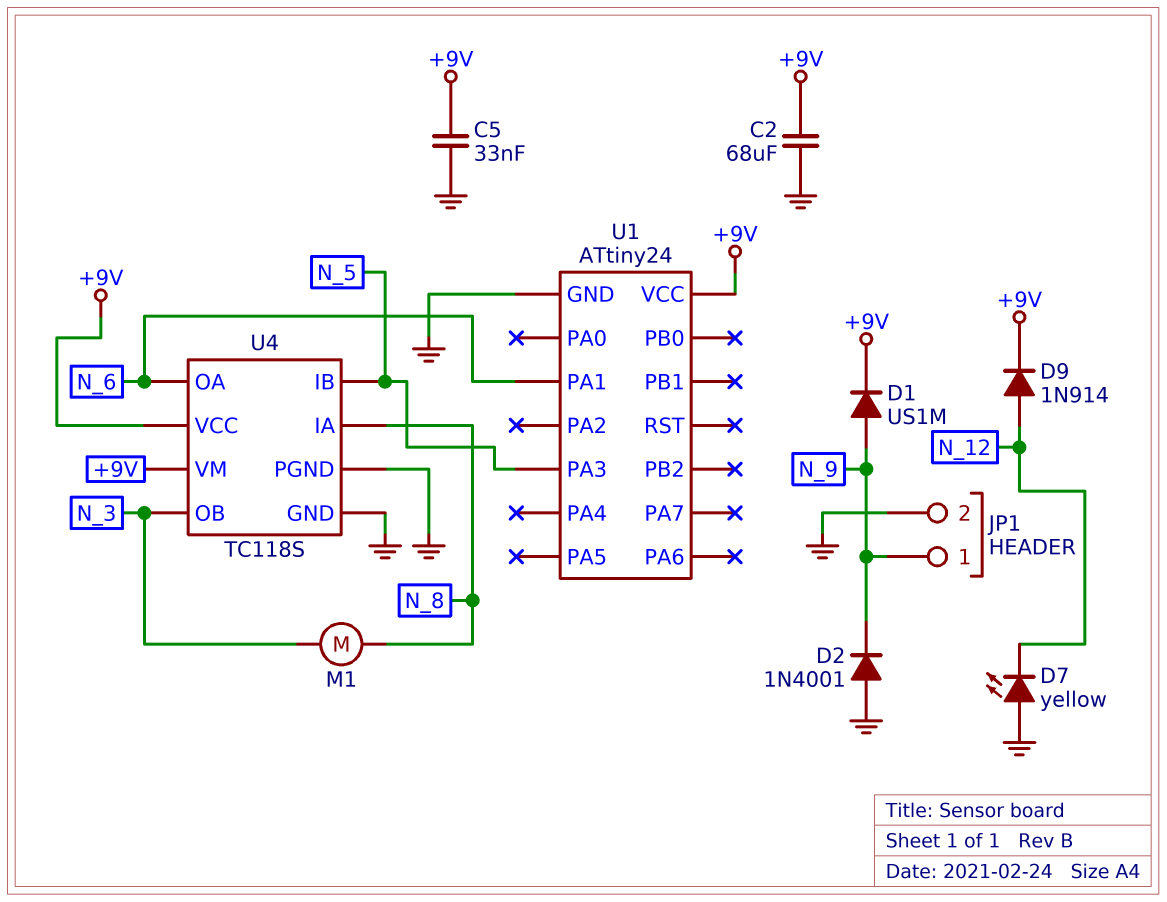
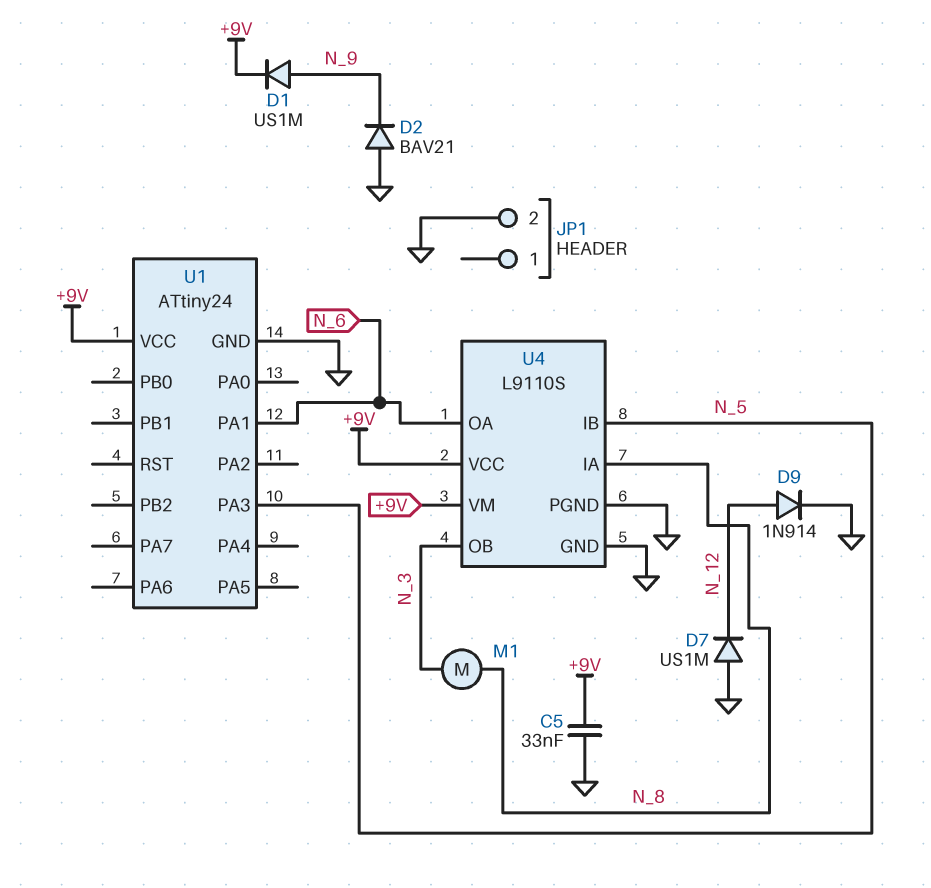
C2: 68uF (+9V, GND) -> none
D2: diode 1N4001 (A GND, K N_9) -> diode BAV21 (A GND, K N_9)
D7: LED yellow (A GND, K N_12) -> diode US1M (A GND, K N_12)
D9: diode 1N914 (A N_12, K +9V) -> diode 1N914 (A N_12, K GND)
JP1 pin 1: N_9 -> none
U4: TC118S -> L9110S

